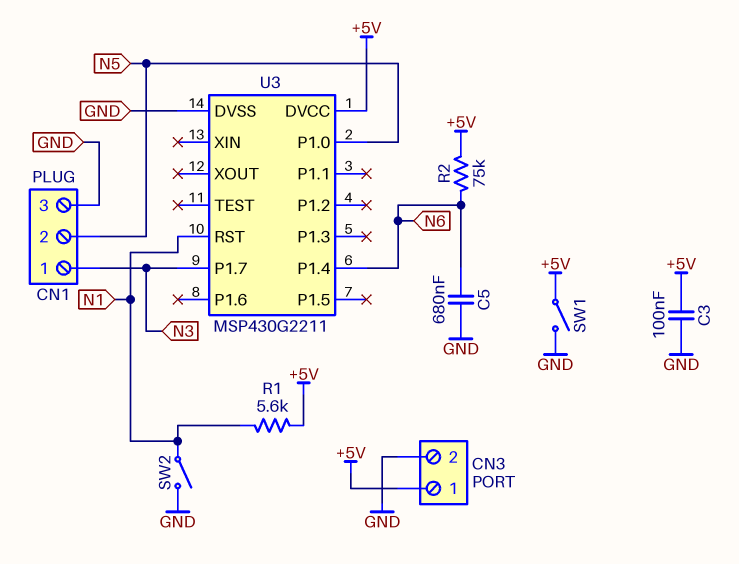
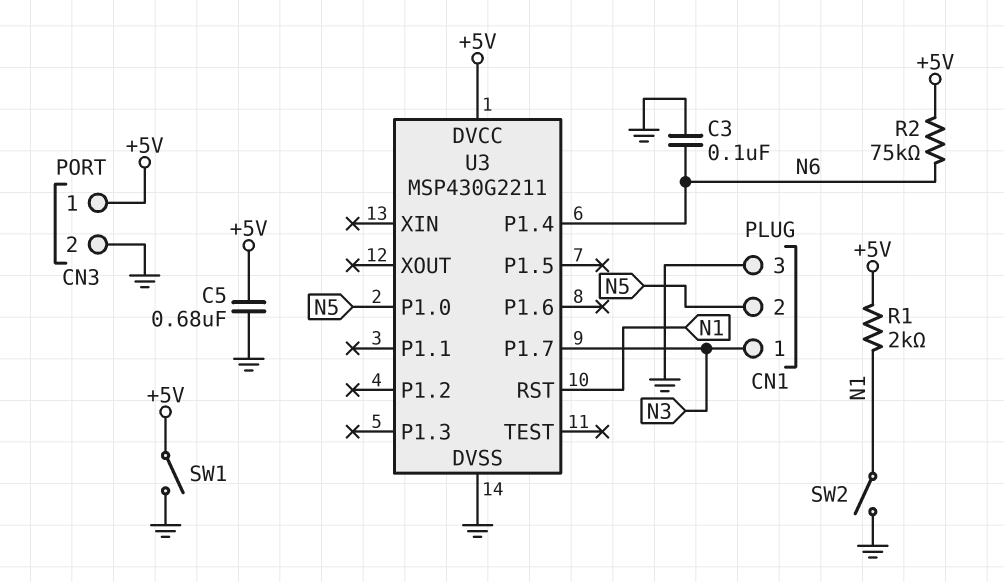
C3: 100nF (+5V, GND) -> 100nF (GND, N6)
C5: 680nF (GND, N6) -> 680nF (+5V, GND)
R1: 5.6k (+5V, N1) -> 2k (+5V, N1)

